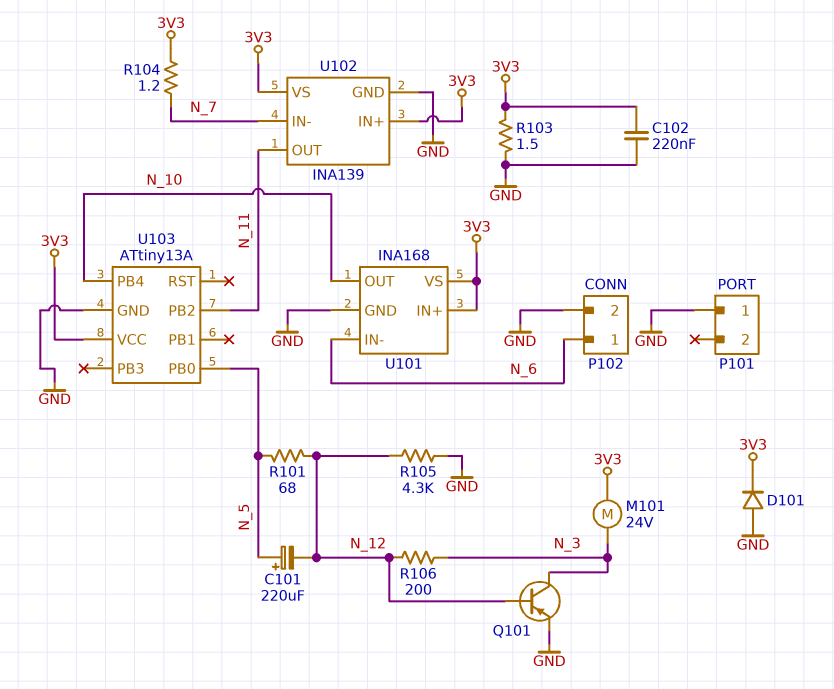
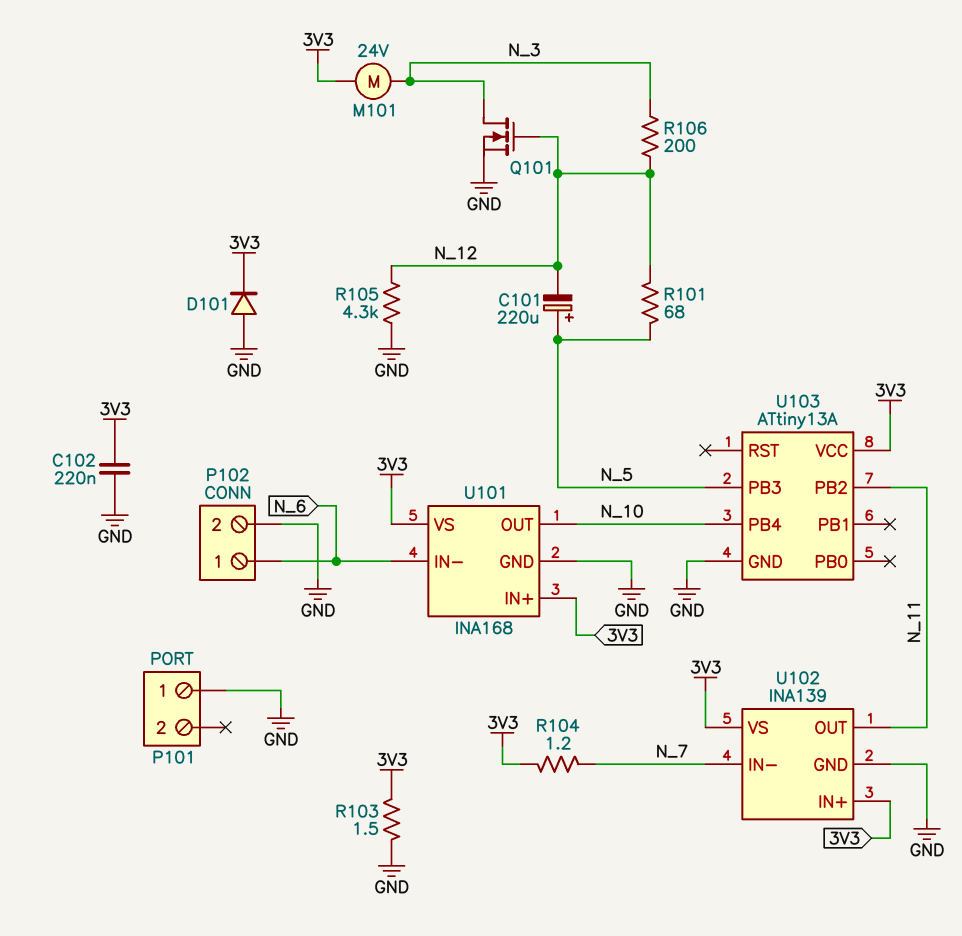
Q101: PNP (B N_12, C N_3, E GND) -> NMOS (G N_12, D N_3, S GND)
U103 pin PB0: N_5 -> none
U103 pin PB3: none -> N_5

